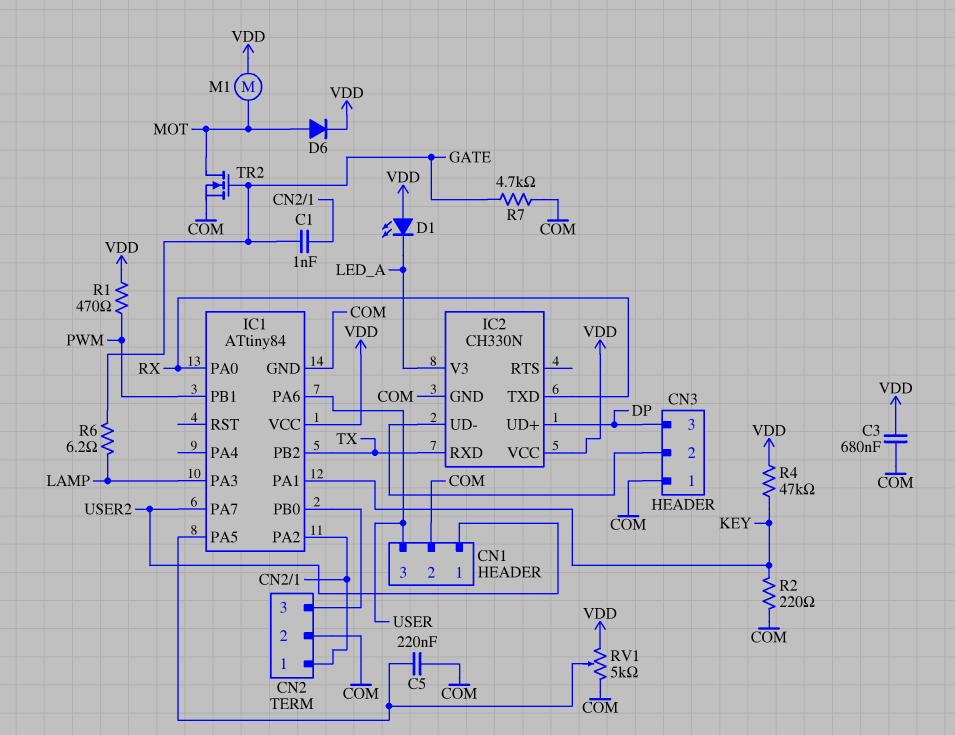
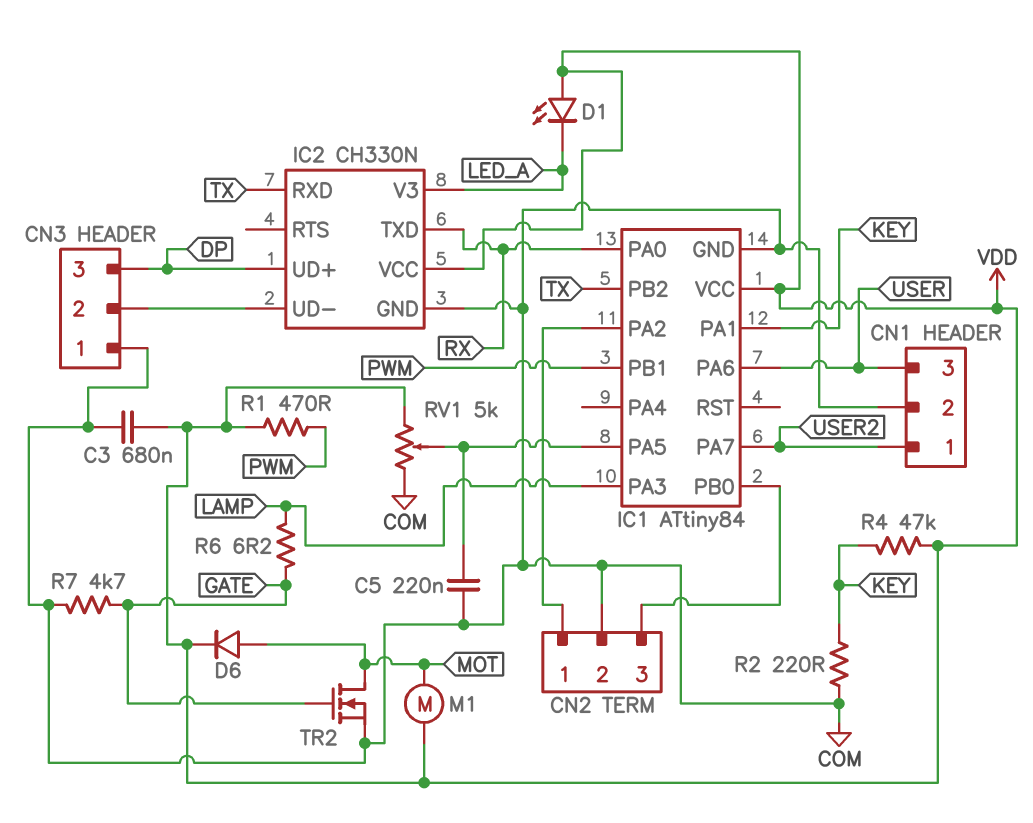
C1: 1nF (CN2/1, GATE) -> none

